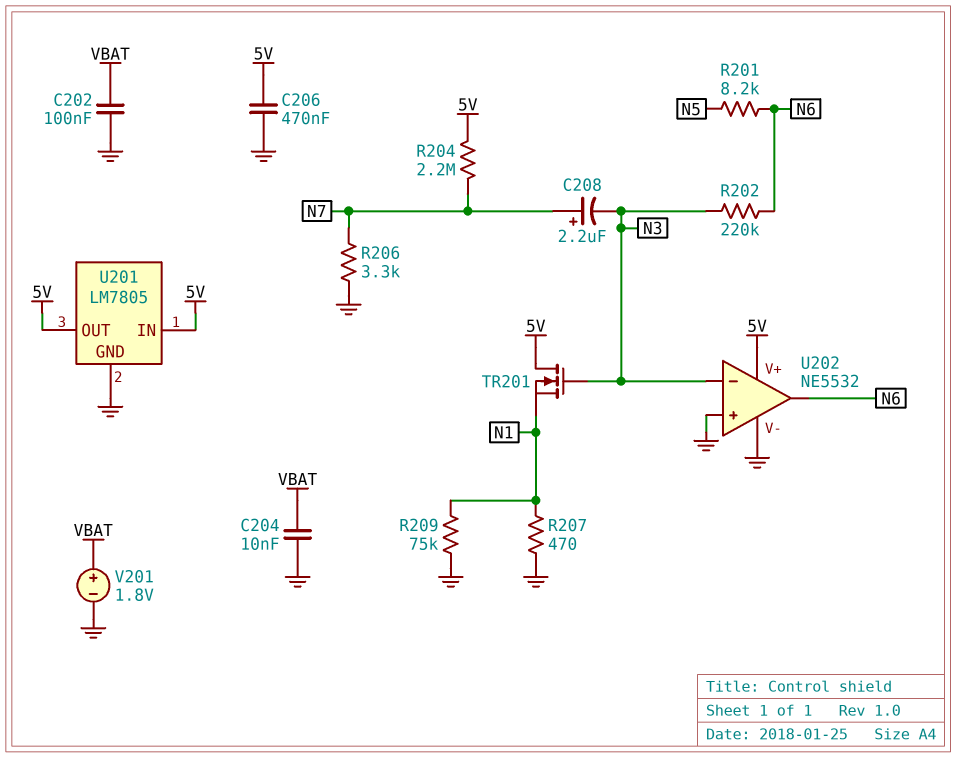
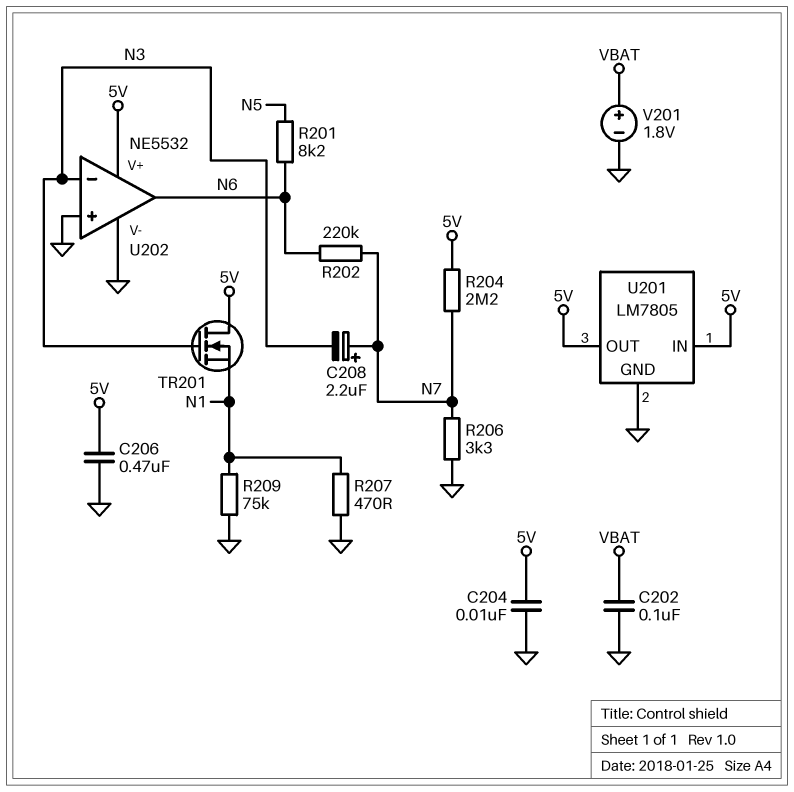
C204: 10nF (GND, VBAT) -> 10nF (5V, GND)
R202: 220k (N3, N6) -> 220k (N6, N7)

